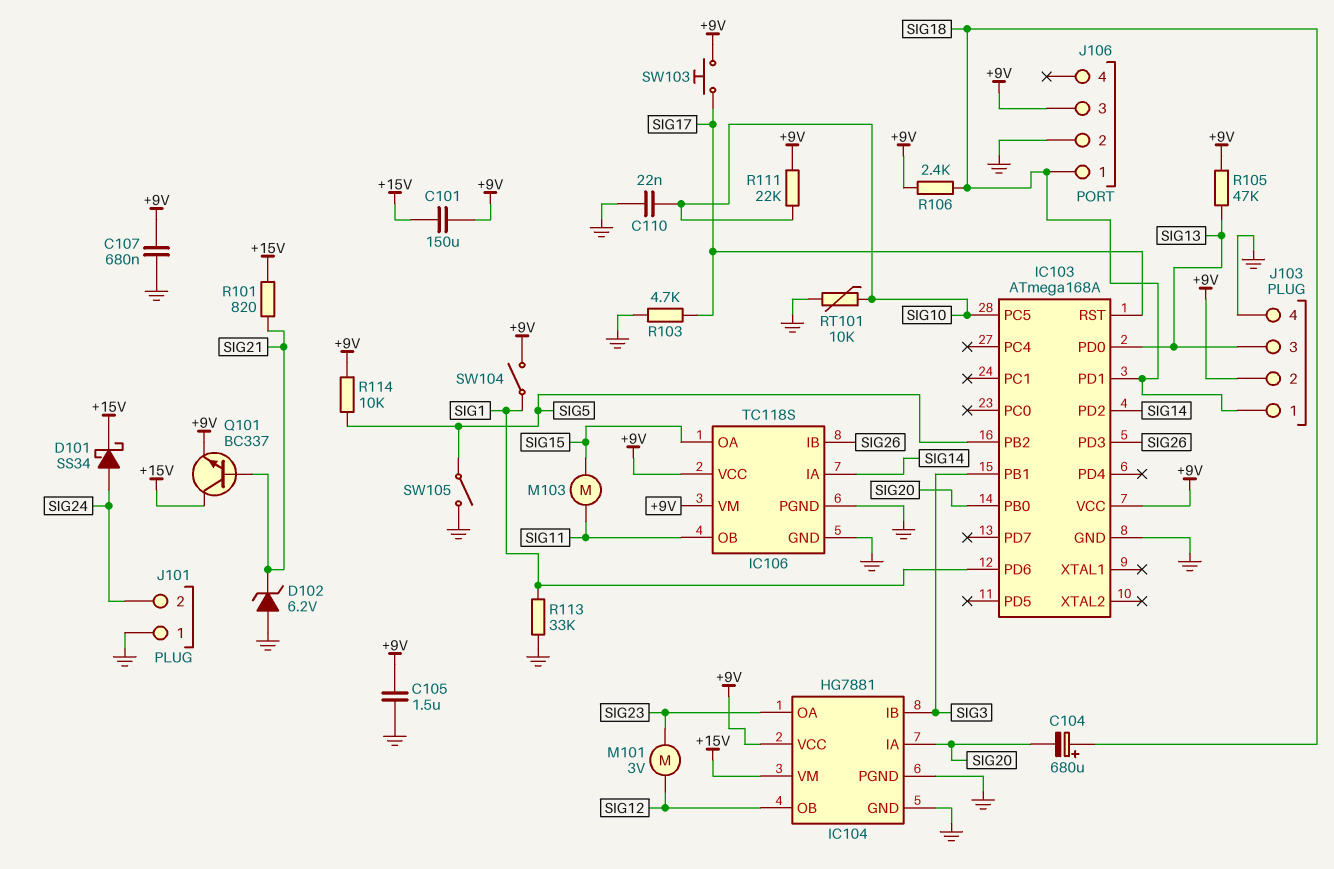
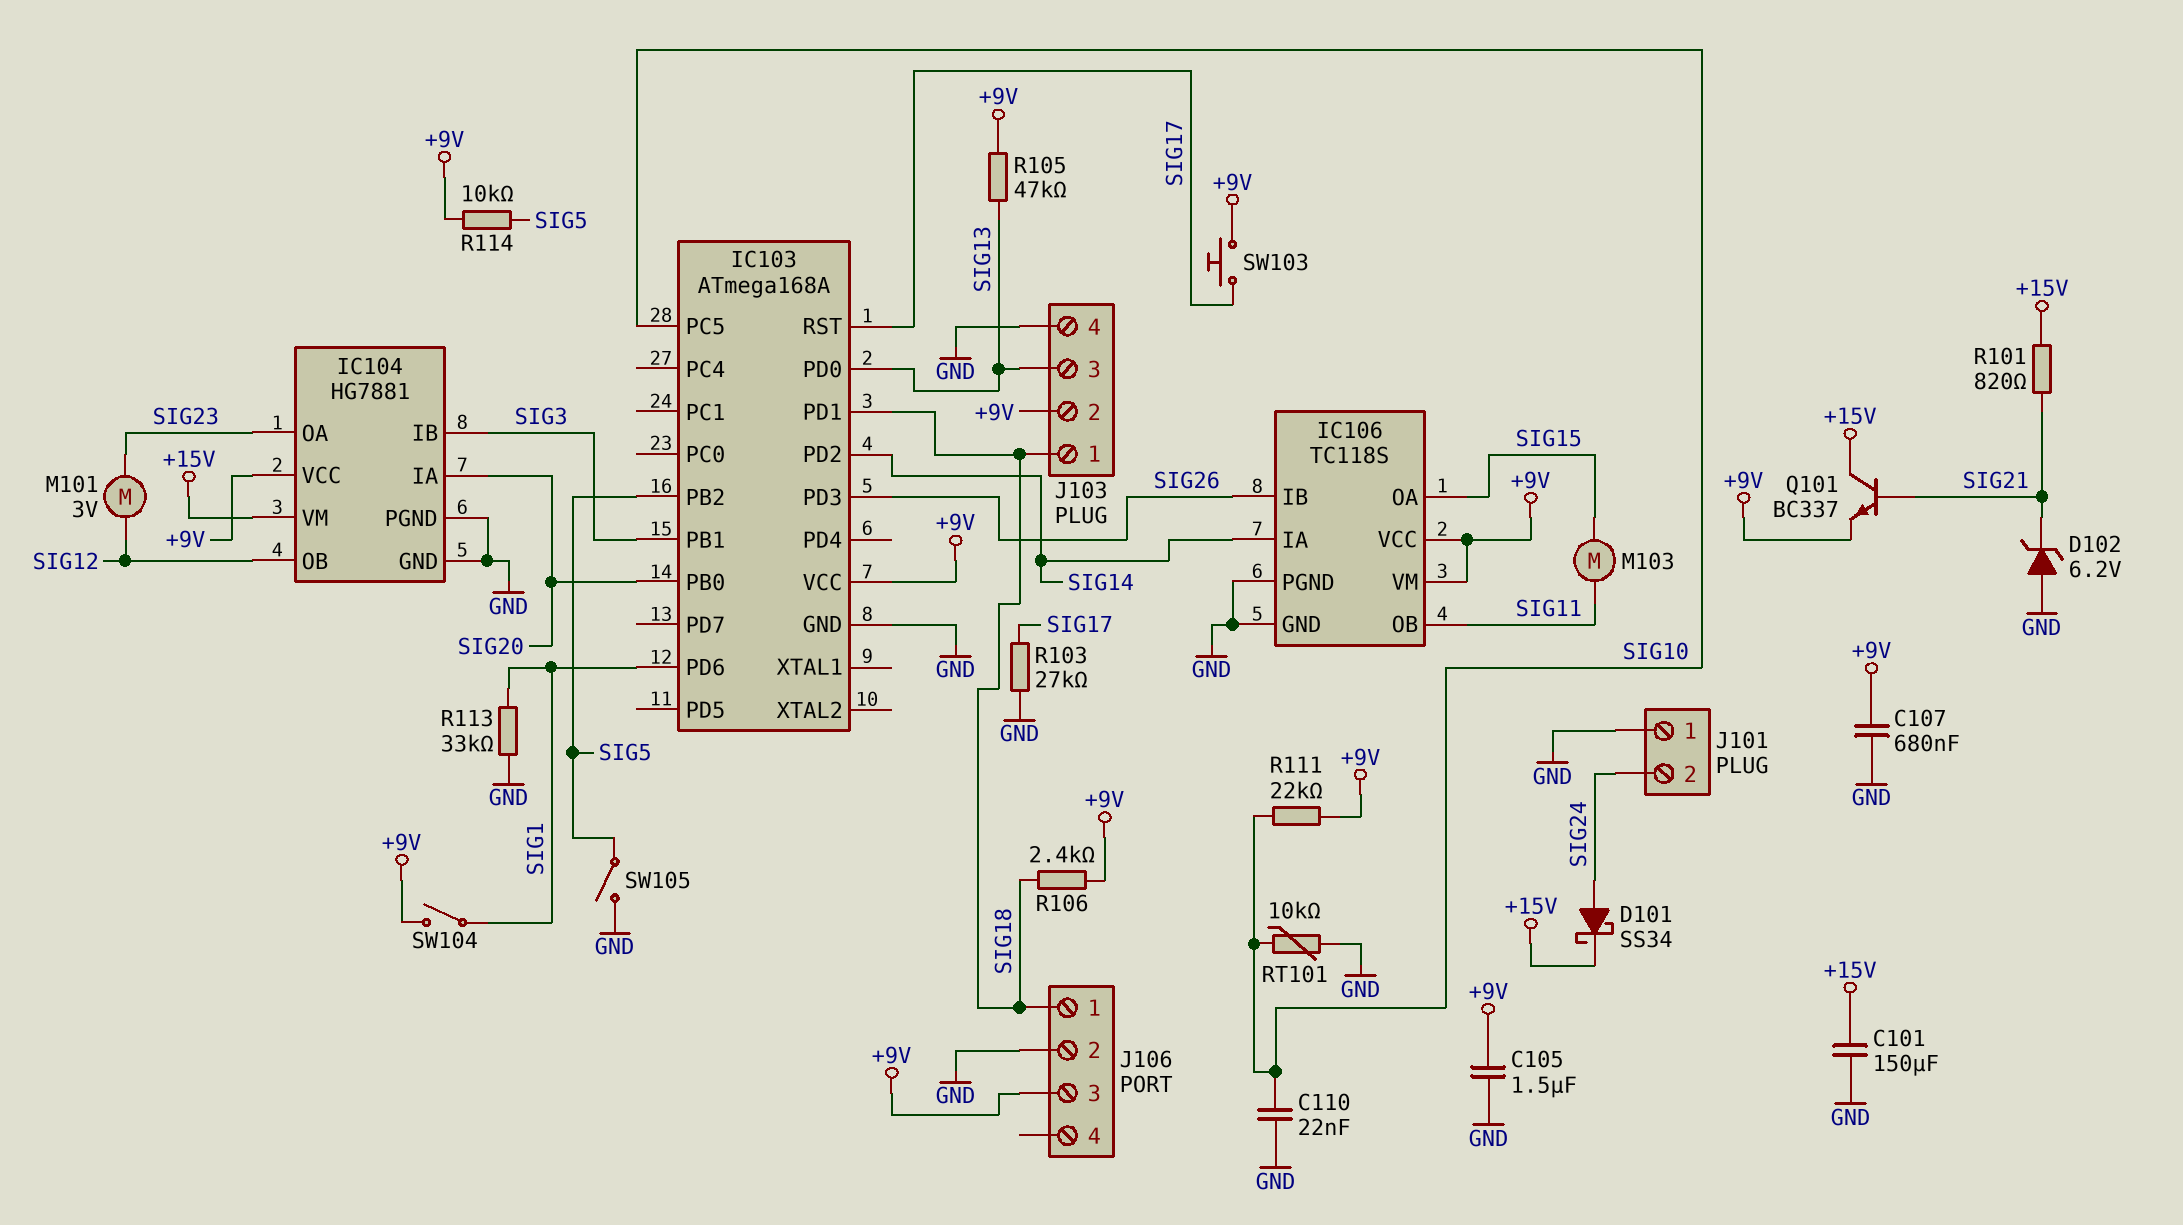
C101: 150uF (+9V, +15V) -> 150uF (+15V, GND)
C104: 680uF (plus SIG18, minus SIG20) -> none
R103: 4.7k (GND, SIG17) -> 27k (GND, SIG17)

